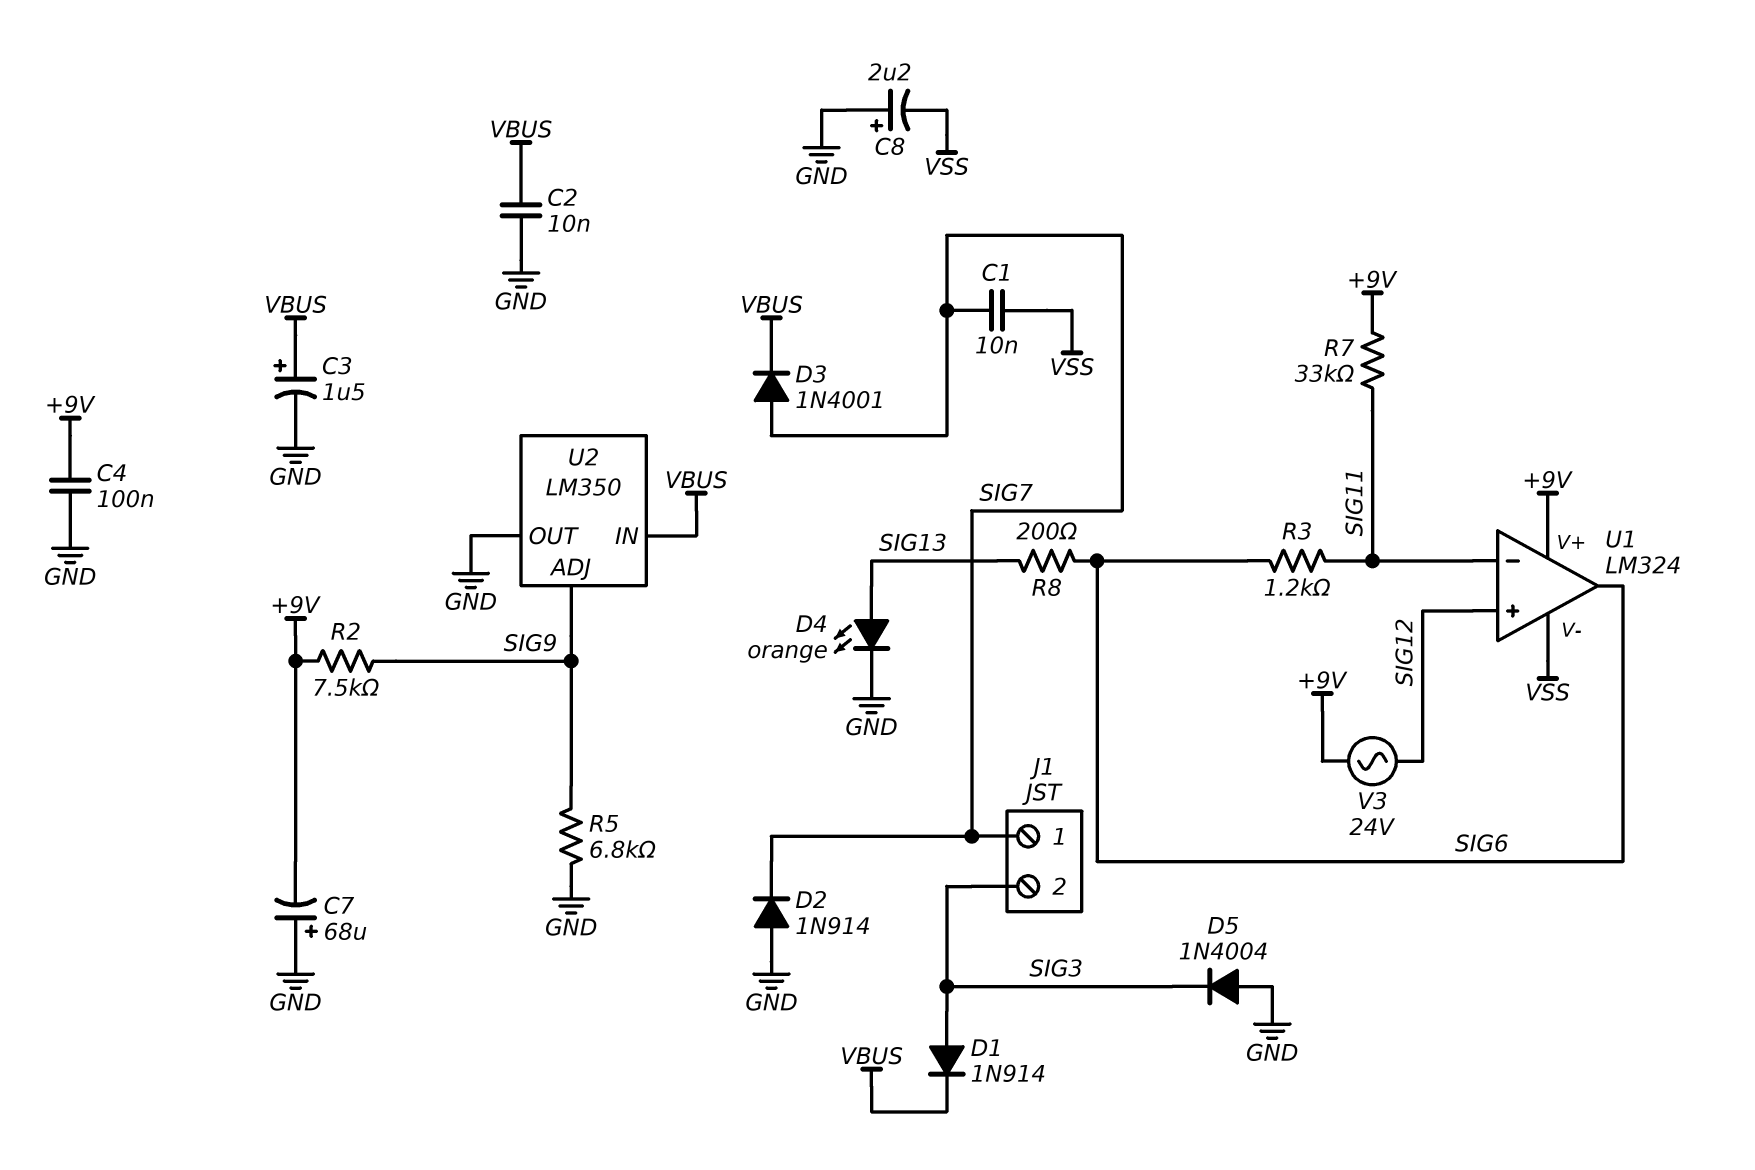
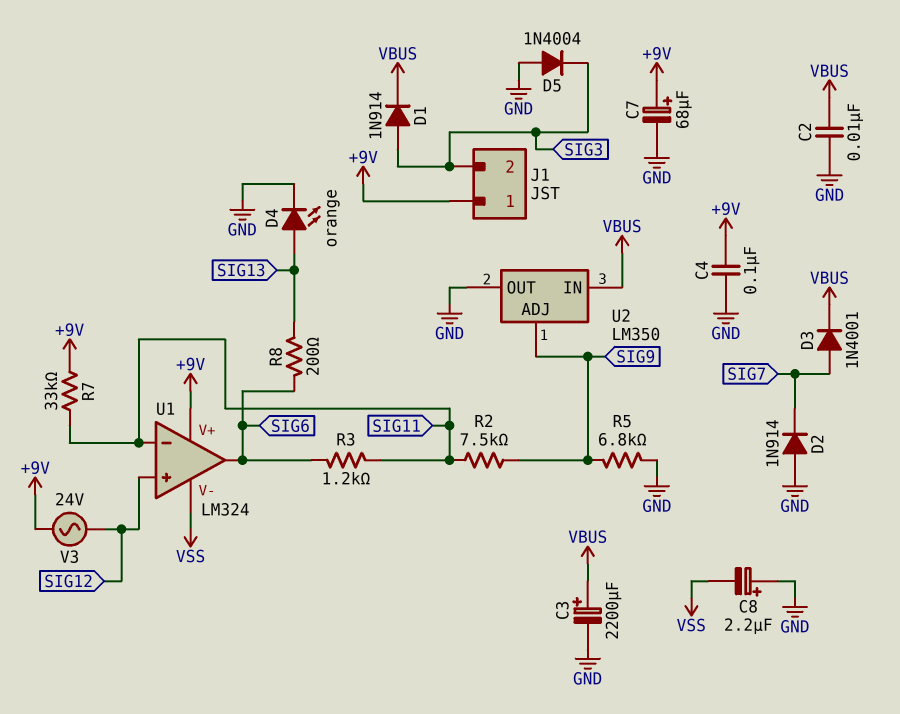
C1: 10nF (SIG7, VSS) -> none
C3: 1.5uF (plus VBUS, minus GND) -> 2200uF (plus VBUS, minus GND)
C7: 68uF (plus GND, minus +9V) -> 68uF (plus +9V, minus GND)
J1 pin 1: SIG7 -> +9V
R2: 7.5k (+9V, SIG9) -> 7.5k (SIG9, SIG11)

